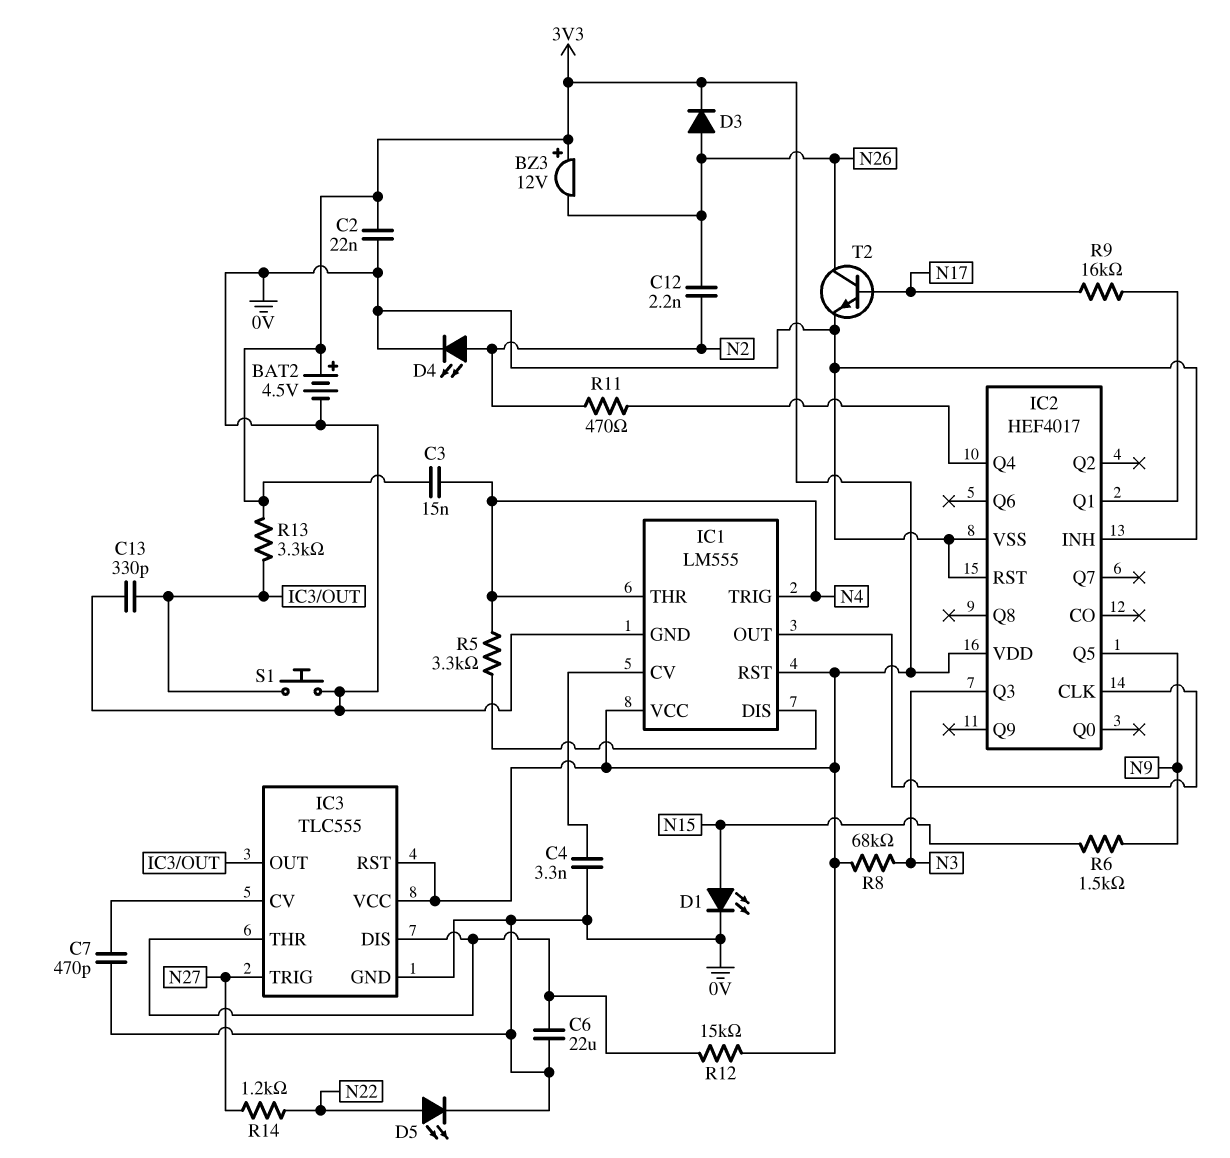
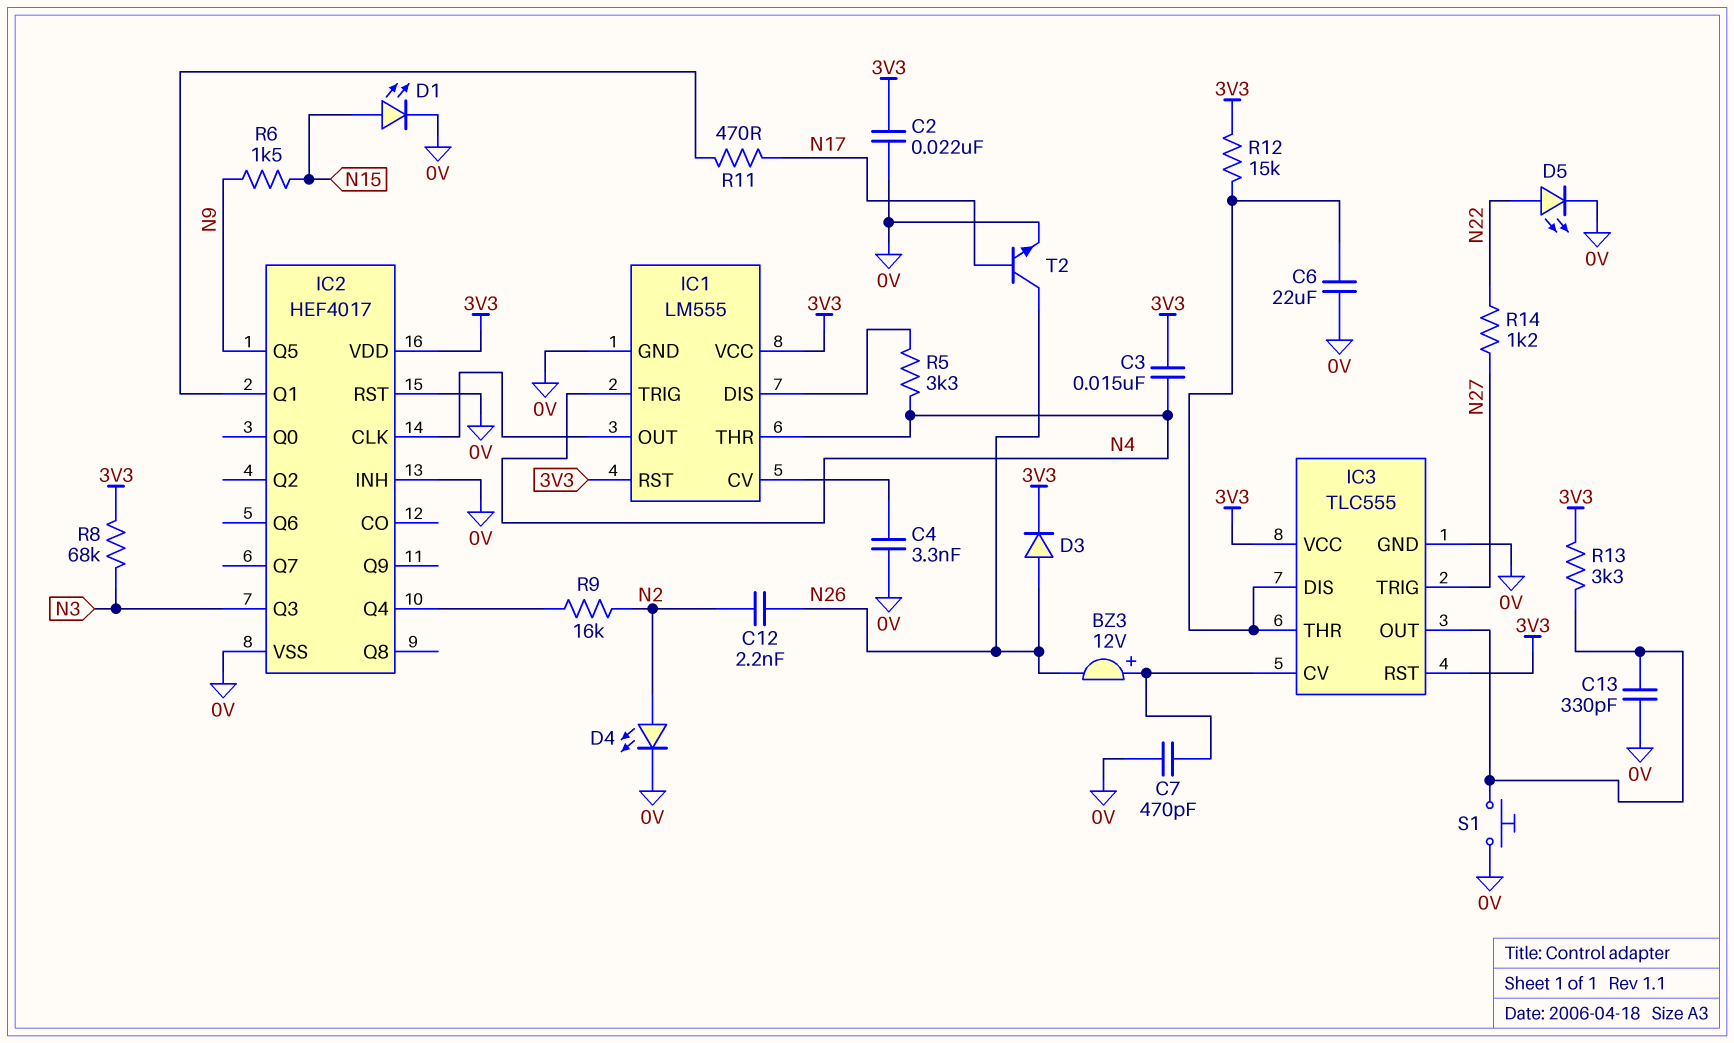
BAT2: 4.5V (plus 3V3, minus 0V) -> none
BZ3: buzzer 12V (plus 3V3, minus N26) -> buzzer 12V (plus IC3/CV, minus N26)
R9: 16k (IC2/Q1, N17) -> 16k (IC2/Q4, N2)
R11: 470 (IC2/Q4, N2) -> 470 (IC2/Q1, N17)

